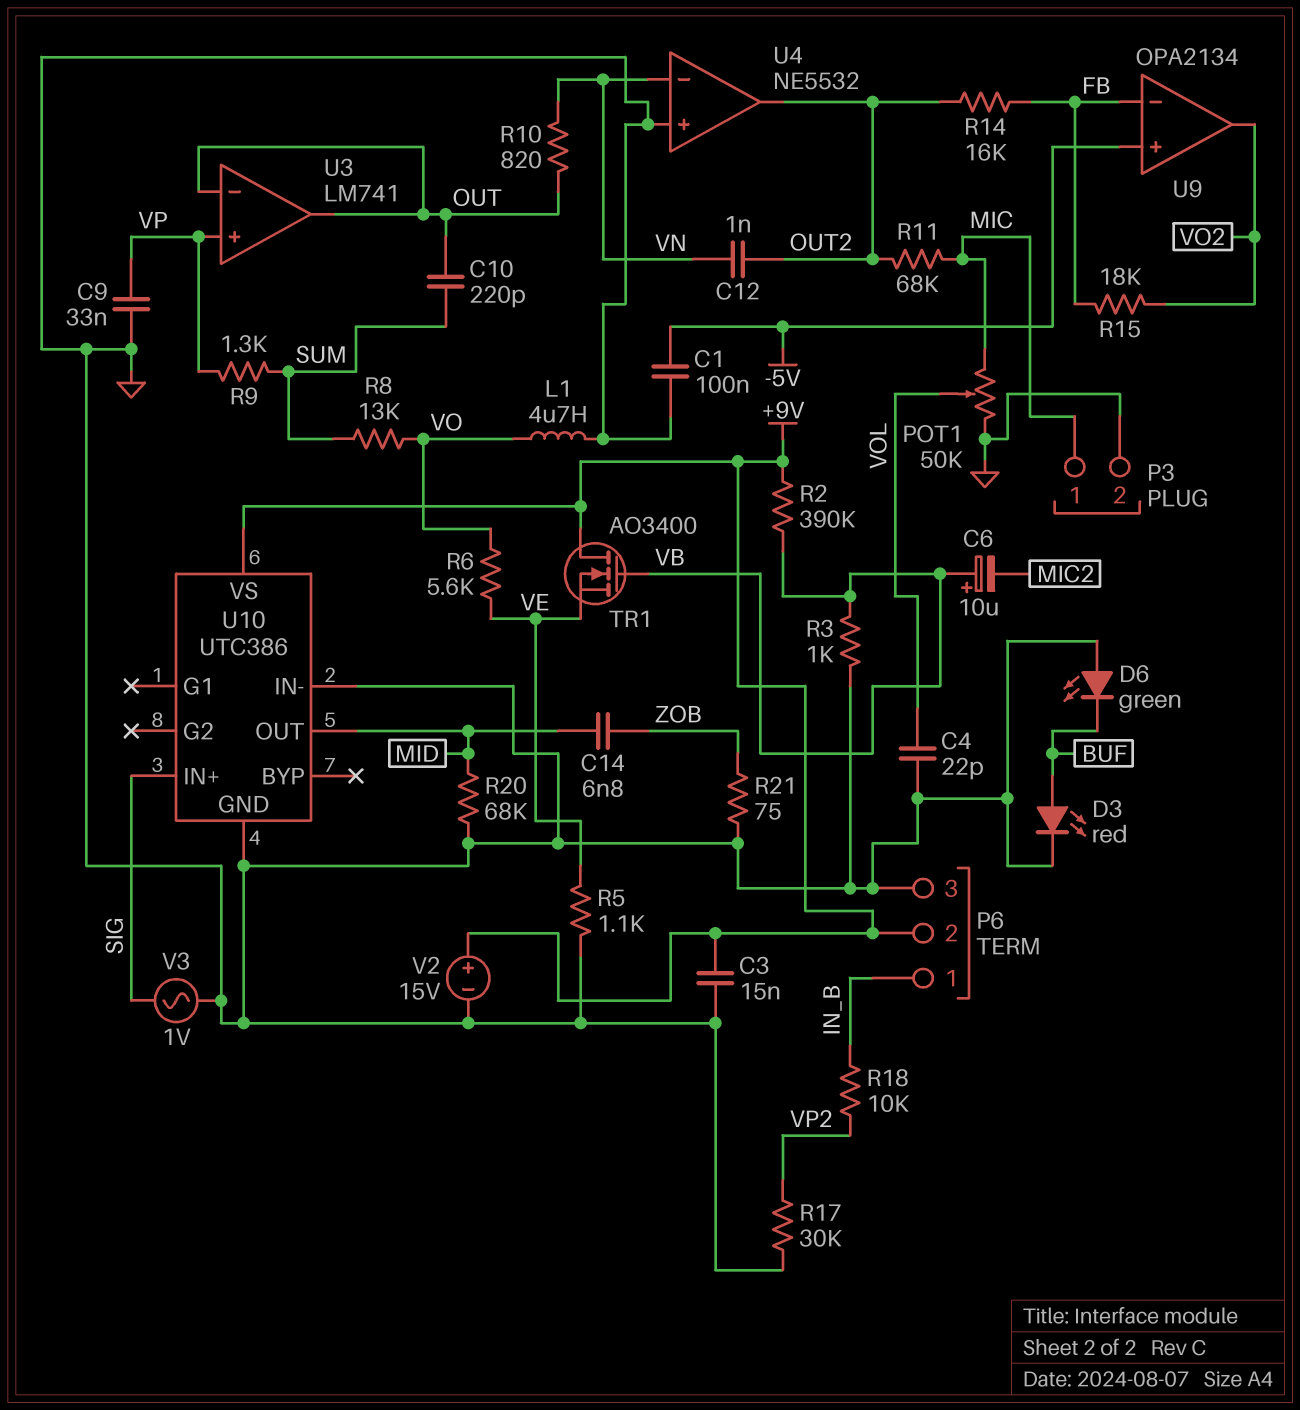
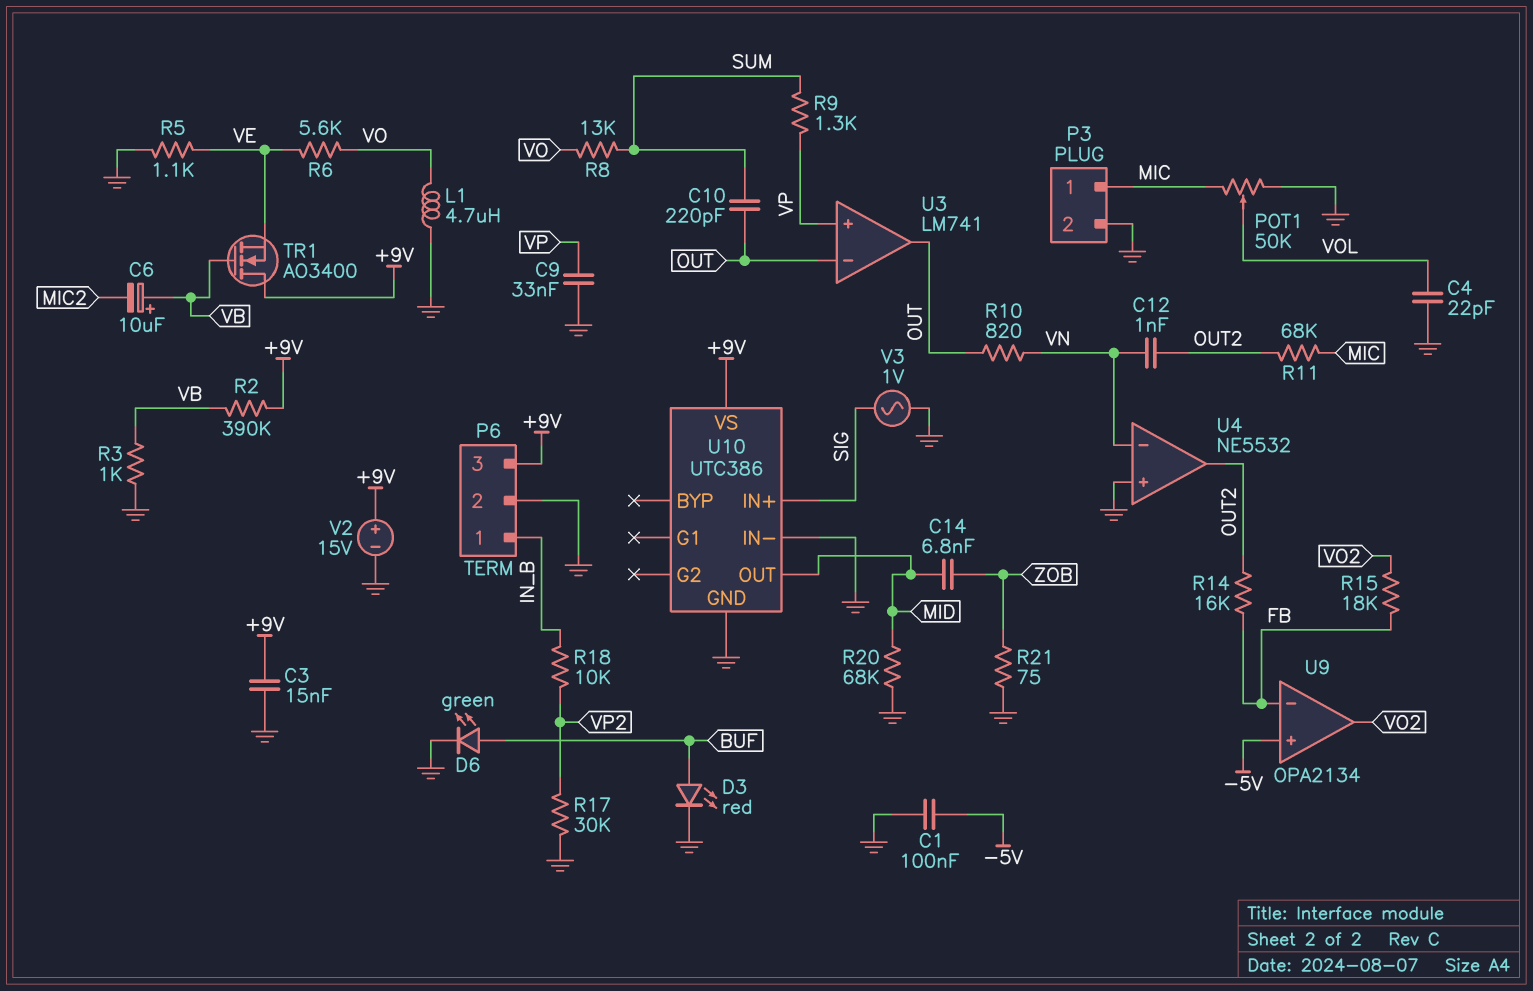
D6: LED green (A GND, K BUF) -> LED green (A BUF, K GND)
P6 pin 2: +9V -> GND
P6 pin 3: GND -> +9V

